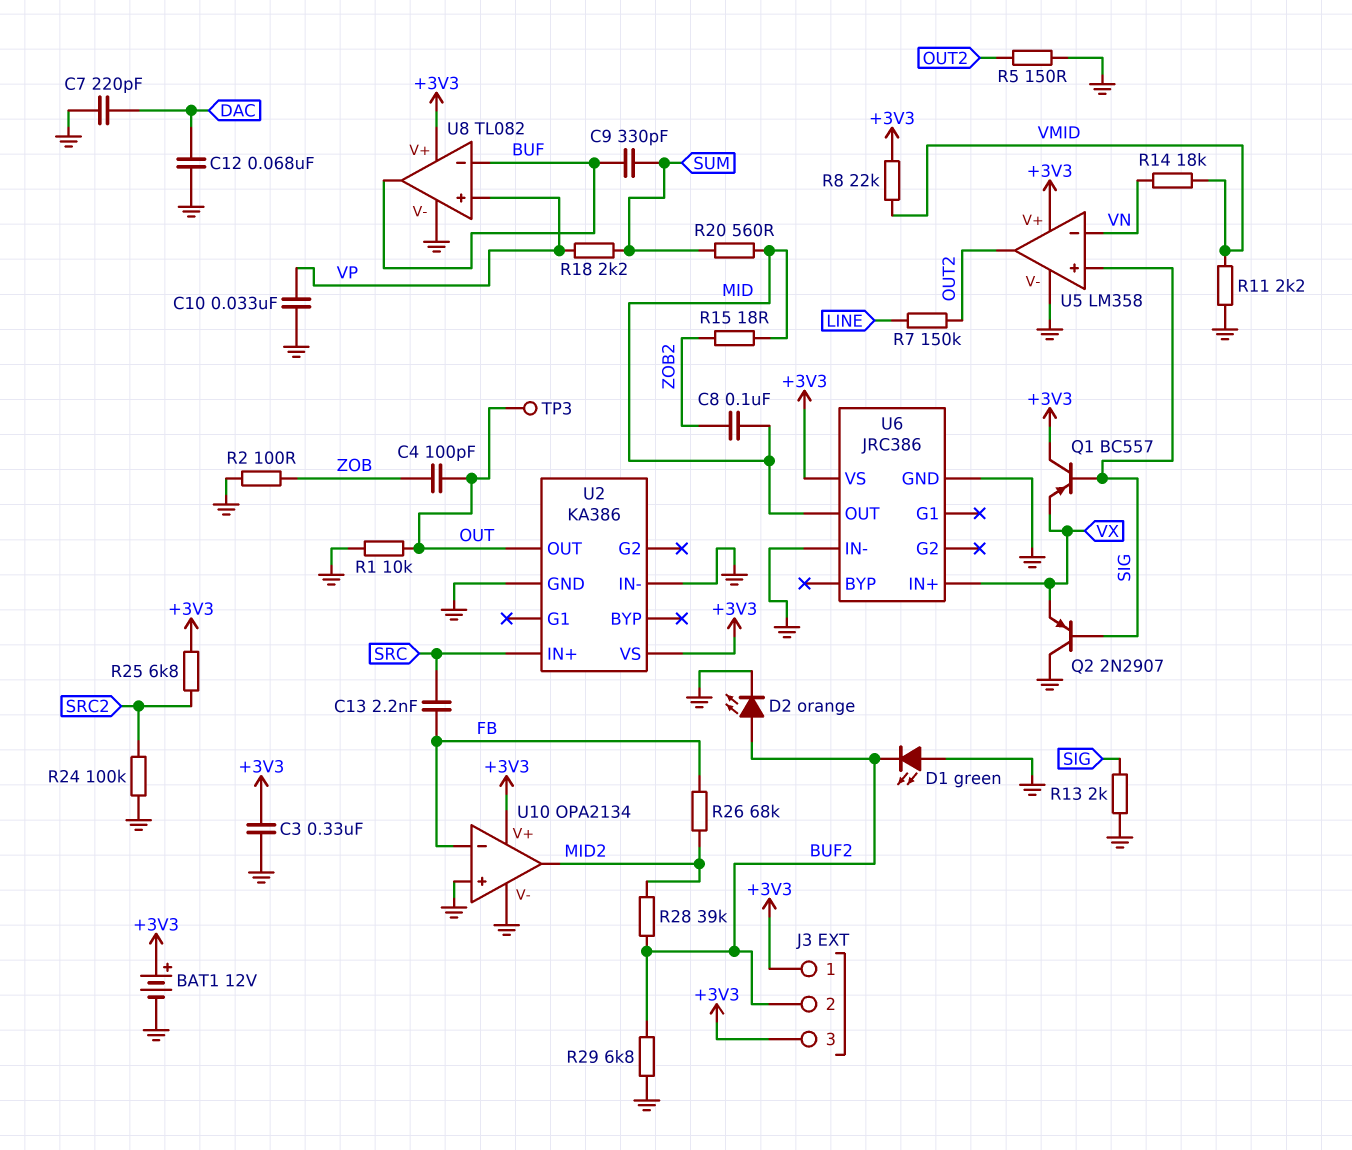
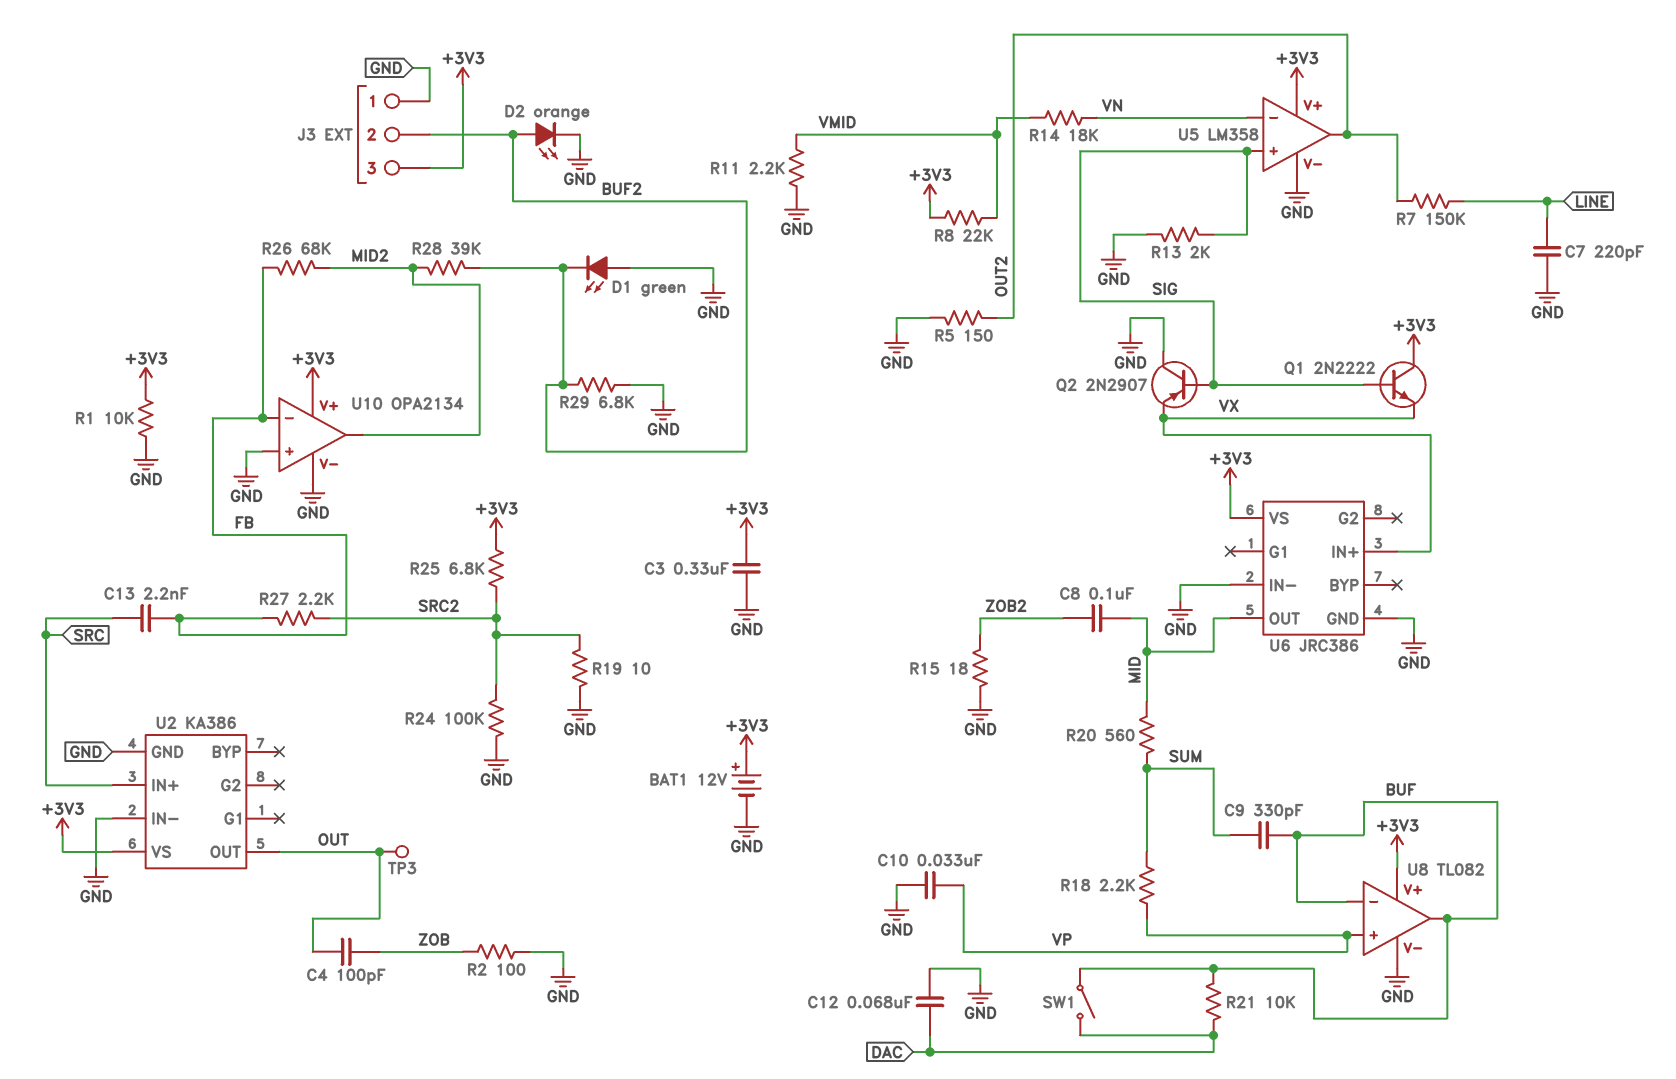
C7: 220pF (DAC, GND) -> 220pF (GND, LINE)
J3 pin 1: +3V3 -> GND
Q1: PNP BC557 (B SIG, C +3V3, E VX) -> NPN 2N2222 (B SIG, C +3V3, E VX)
R1: 10k (GND, OUT) -> 10k (+3V3, GND)
R15: 18 (MID, ZOB2) -> 18 (GND, ZOB2)
R19: none -> 10 (GND, SRC2)
R21: none -> 10k (BUF, DAC)
R27: none -> 2.2k (FB, SRC2)
SW1: none -> switch (BUF, DAC)

